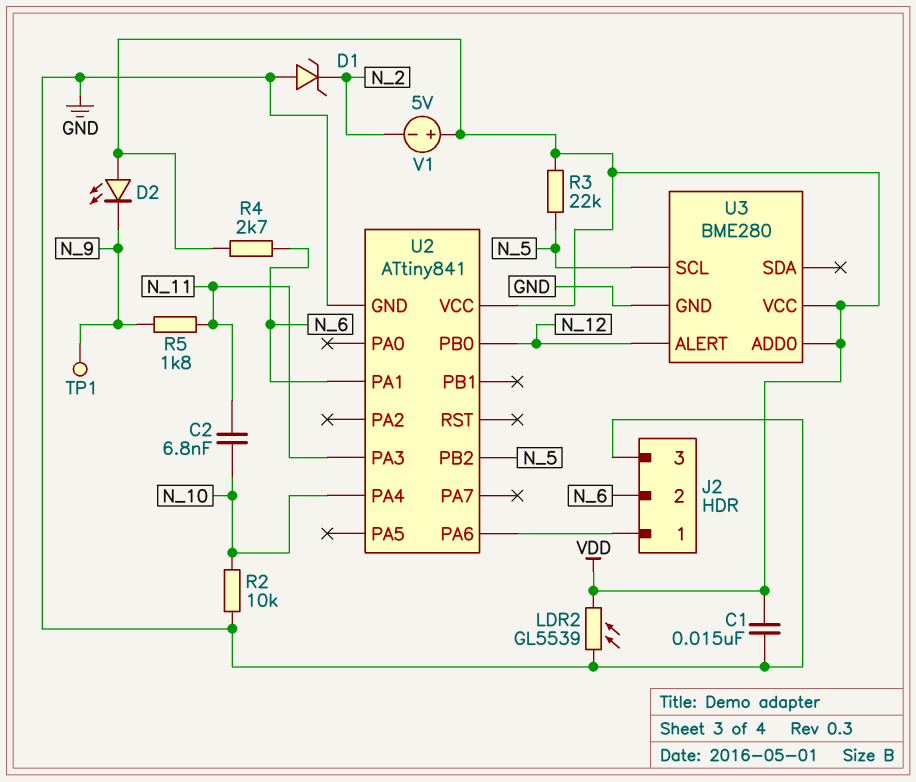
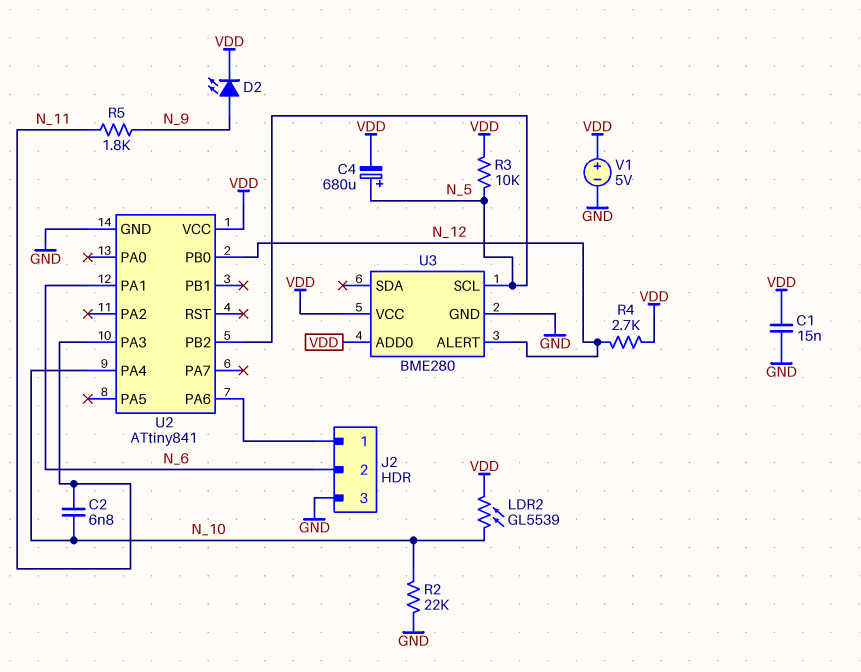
C4: none -> 680uF (plus N_5, minus VDD)
D1: zener (A GND, K N_2) -> none
D2: LED (A VDD, K N_9) -> LED (A N_9, K VDD)
LDR2: GL5539 (GND, VDD) -> GL5539 (N_10, VDD)
R2: 10k (GND, N_10) -> 22k (GND, N_10)
R3: 22k (N_5, VDD) -> 10k (N_5, VDD)
R4: 2.7k (N_6, VDD) -> 2.7k (N_12, VDD)
TP1: test point (N_9) -> none
V1: 5V (plus VDD, minus N_2) -> 5V (plus VDD, minus GND)

